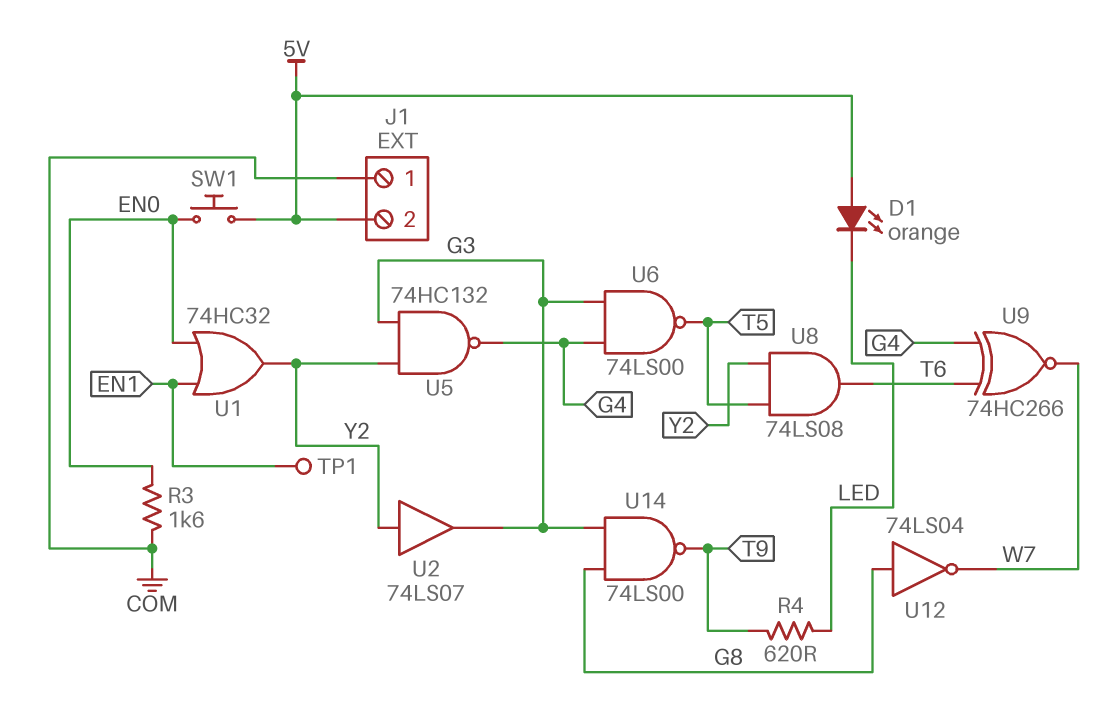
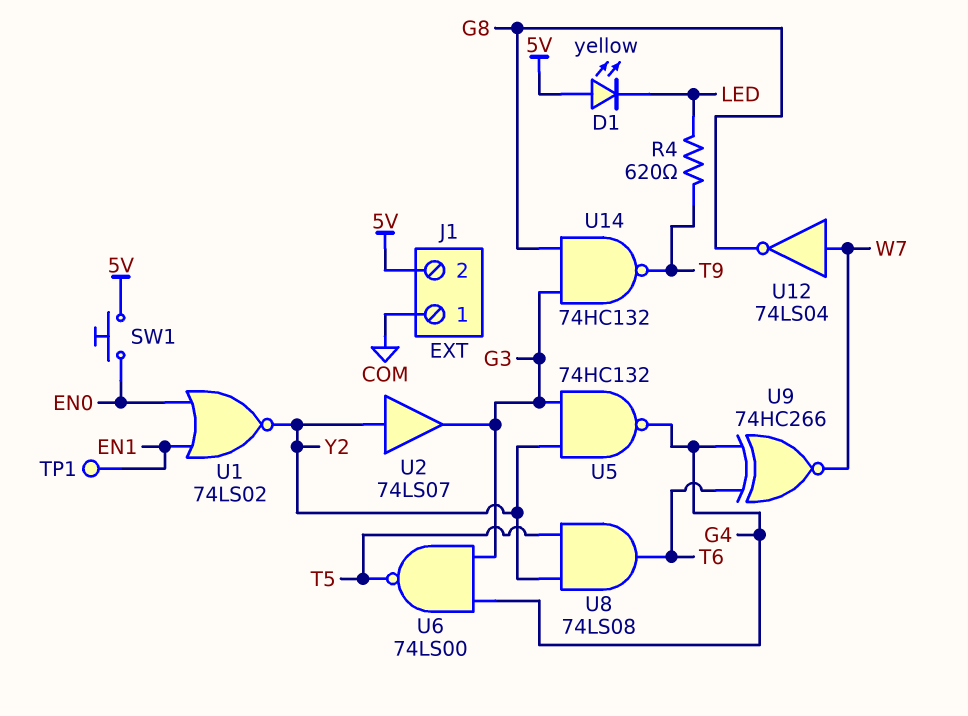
D1: LED orange (A 5V, K LED) -> LED yellow (A 5V, K LED)
R3: 1.6k (COM, EN0) -> none
U1: OR 74HC32 (in EN0, in EN1, out Y2) -> NOR 74LS02 (in EN0, in EN1, out Y2)
U12: NOT 74LS04 (in G8, out W7) -> NOT 74LS04 (in W7, out G8)
U14: NAND 74LS00 (in G3, in G8, out T9) -> NAND 74HC132 (in G3, in G8, out T9)

